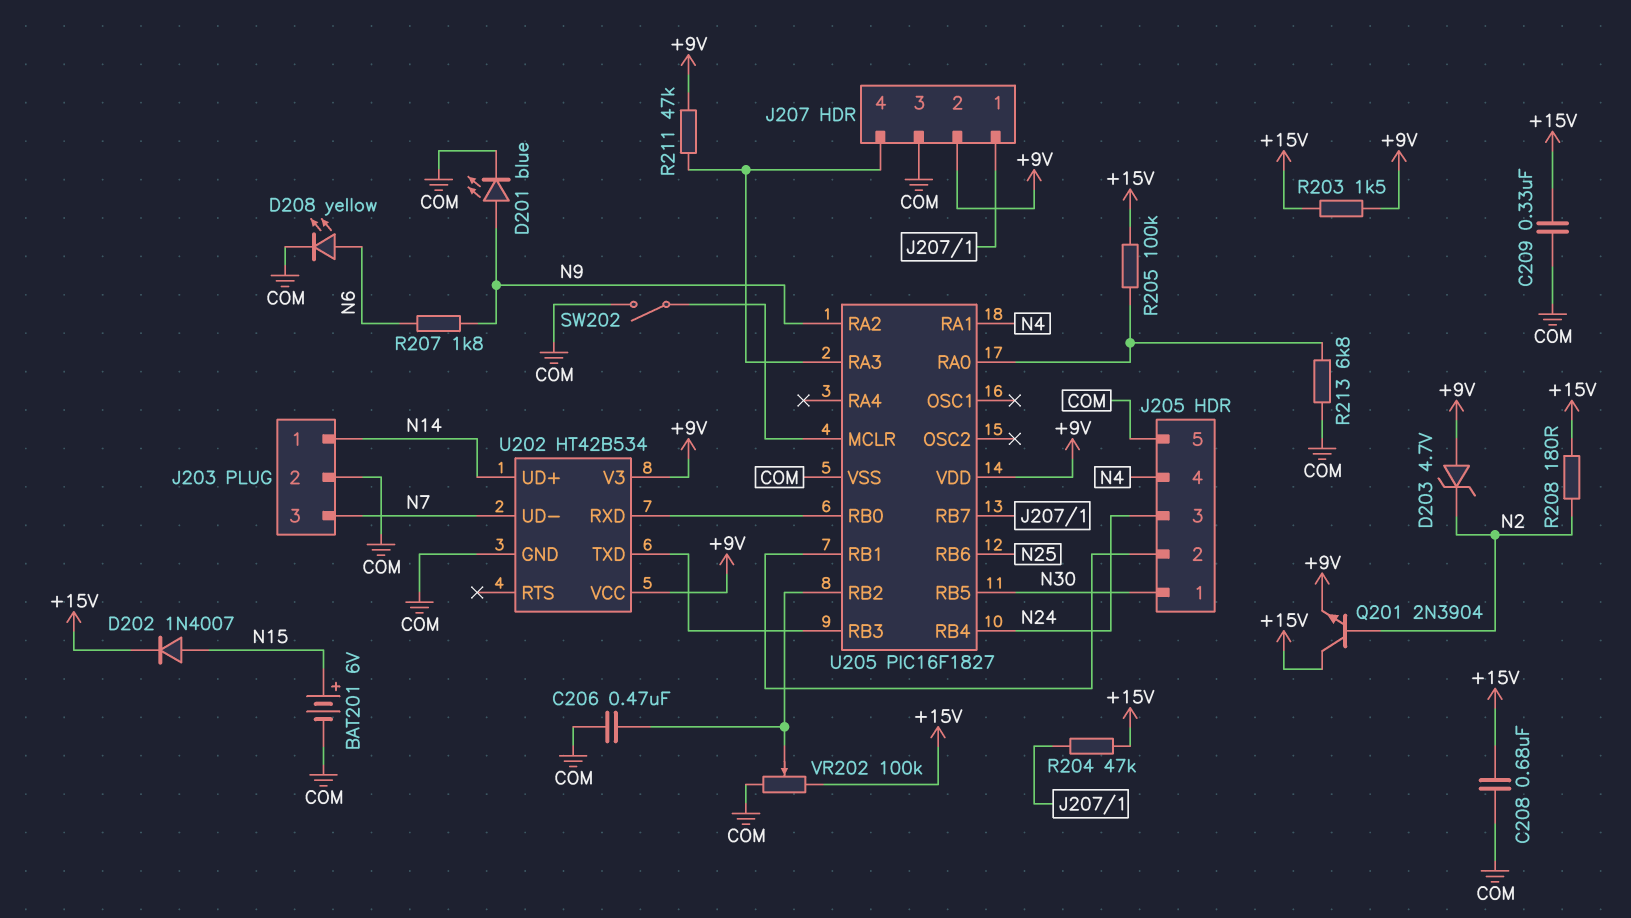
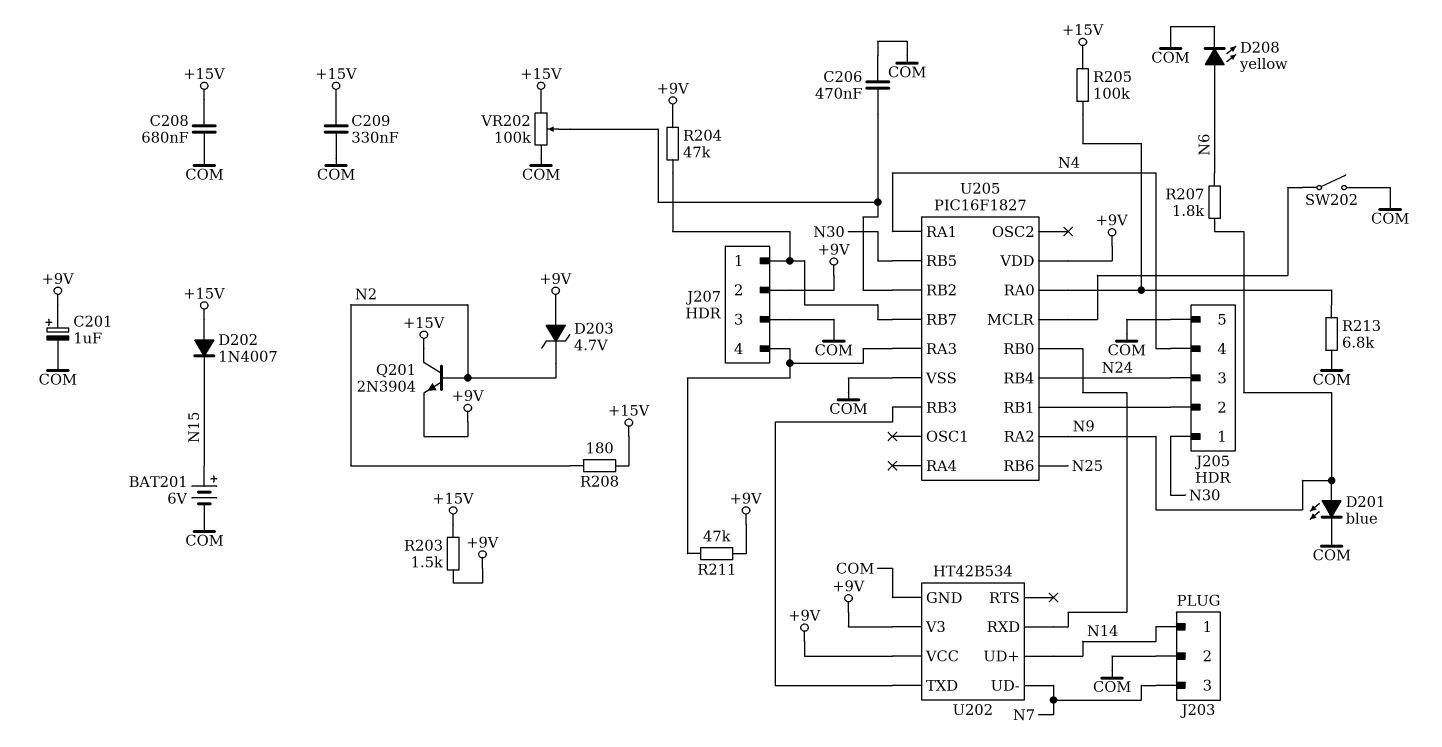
C201: none -> 1uF (plus +9V, minus COM)
D202: diode 1N4007 (A N15, K +15V) -> diode 1N4007 (A +15V, K N15)
R204: 47k (+15V, J207/1) -> 47k (+9V, J207/1)

